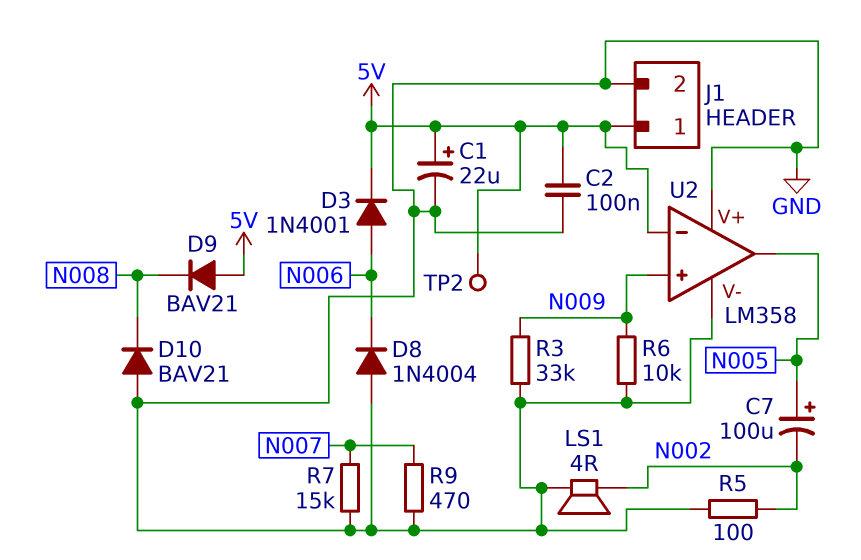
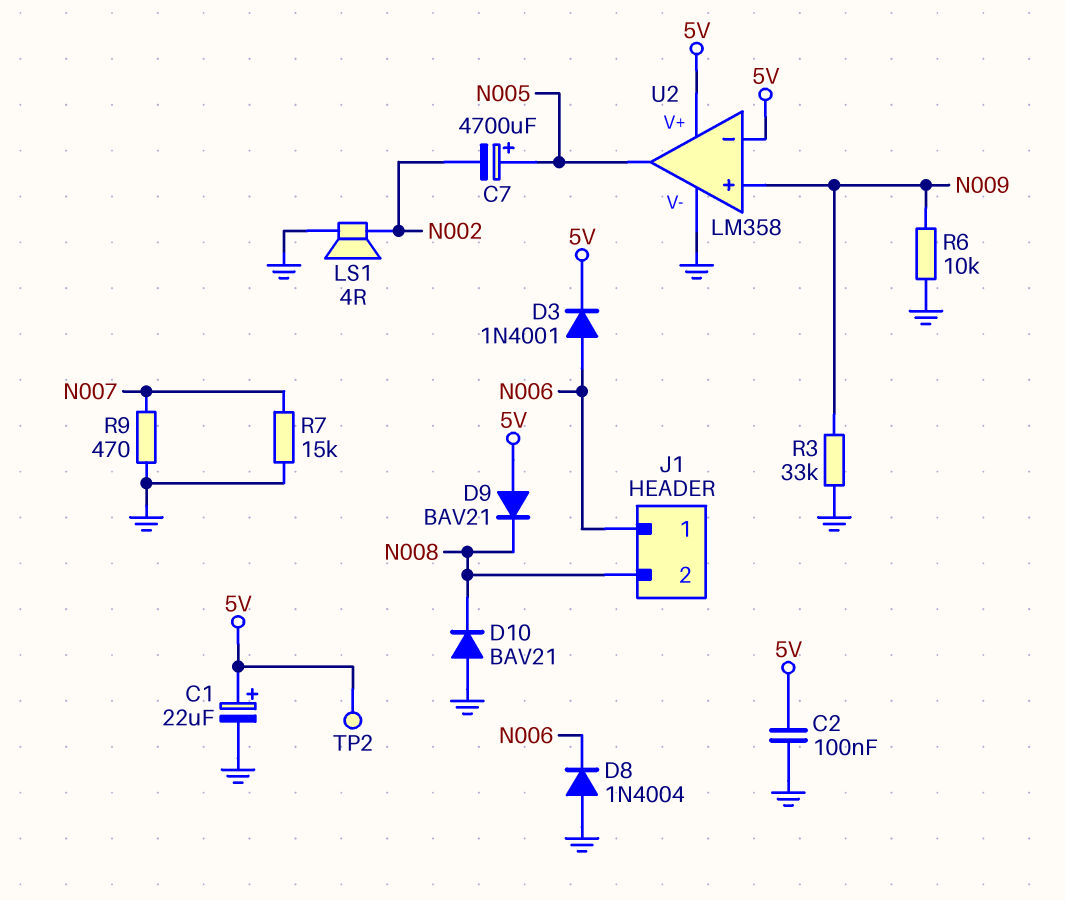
C7: 100uF (plus N005, minus N002) -> 4700uF (plus N005, minus N002)
J1 pin 1: 5V -> N006
J1 pin 2: GND -> N008
R5: 100 (GND, N002) -> none
U2 pin V+: GND -> 5V

